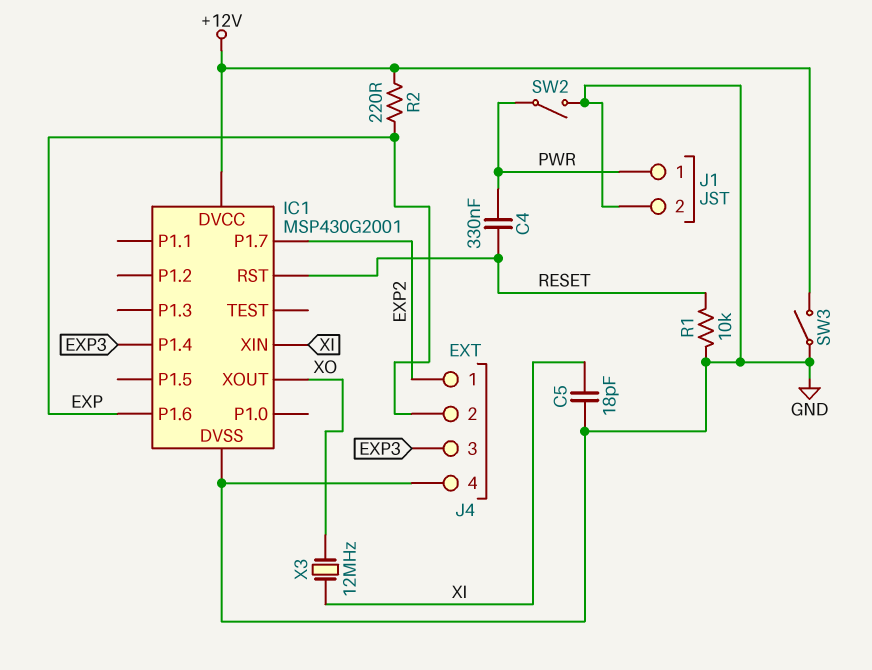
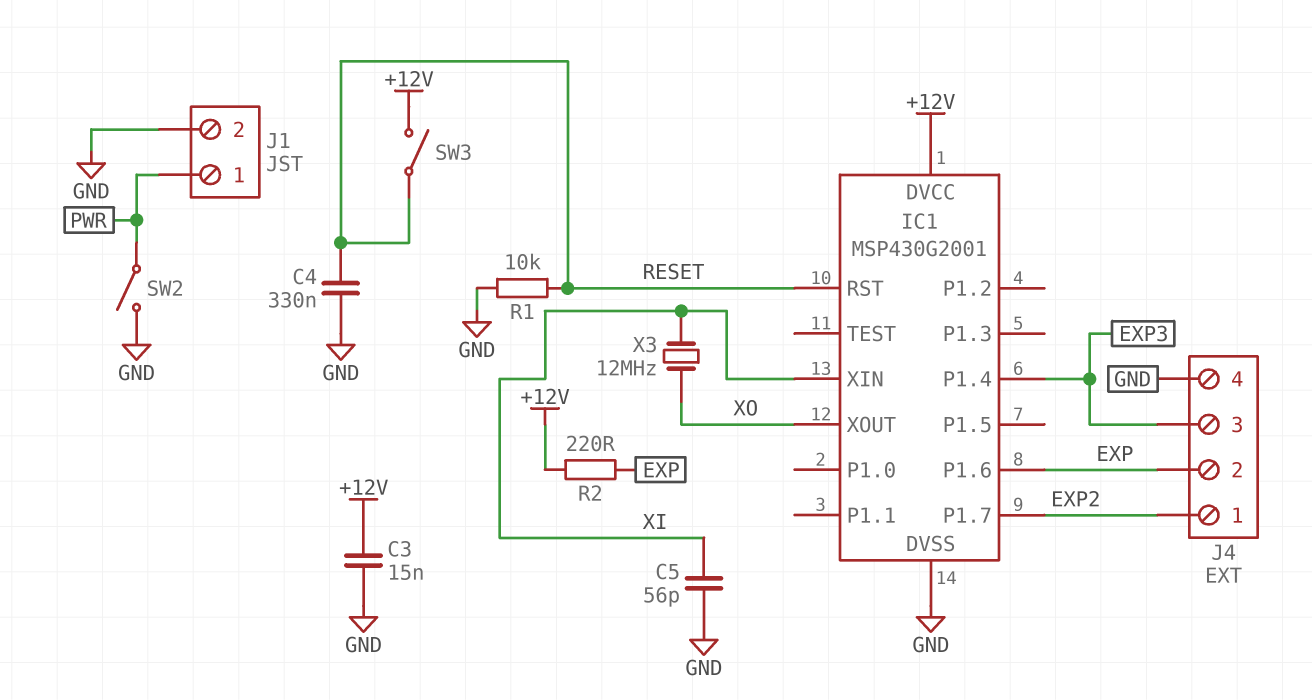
C3: none -> 15nF (+12V, GND)
C4: 330nF (PWR, RESET) -> 330nF (GND, RESET)
C5: 18pF (GND, XI) -> 56pF (GND, XI)
SW3: switch (+12V, GND) -> switch (+12V, RESET)

